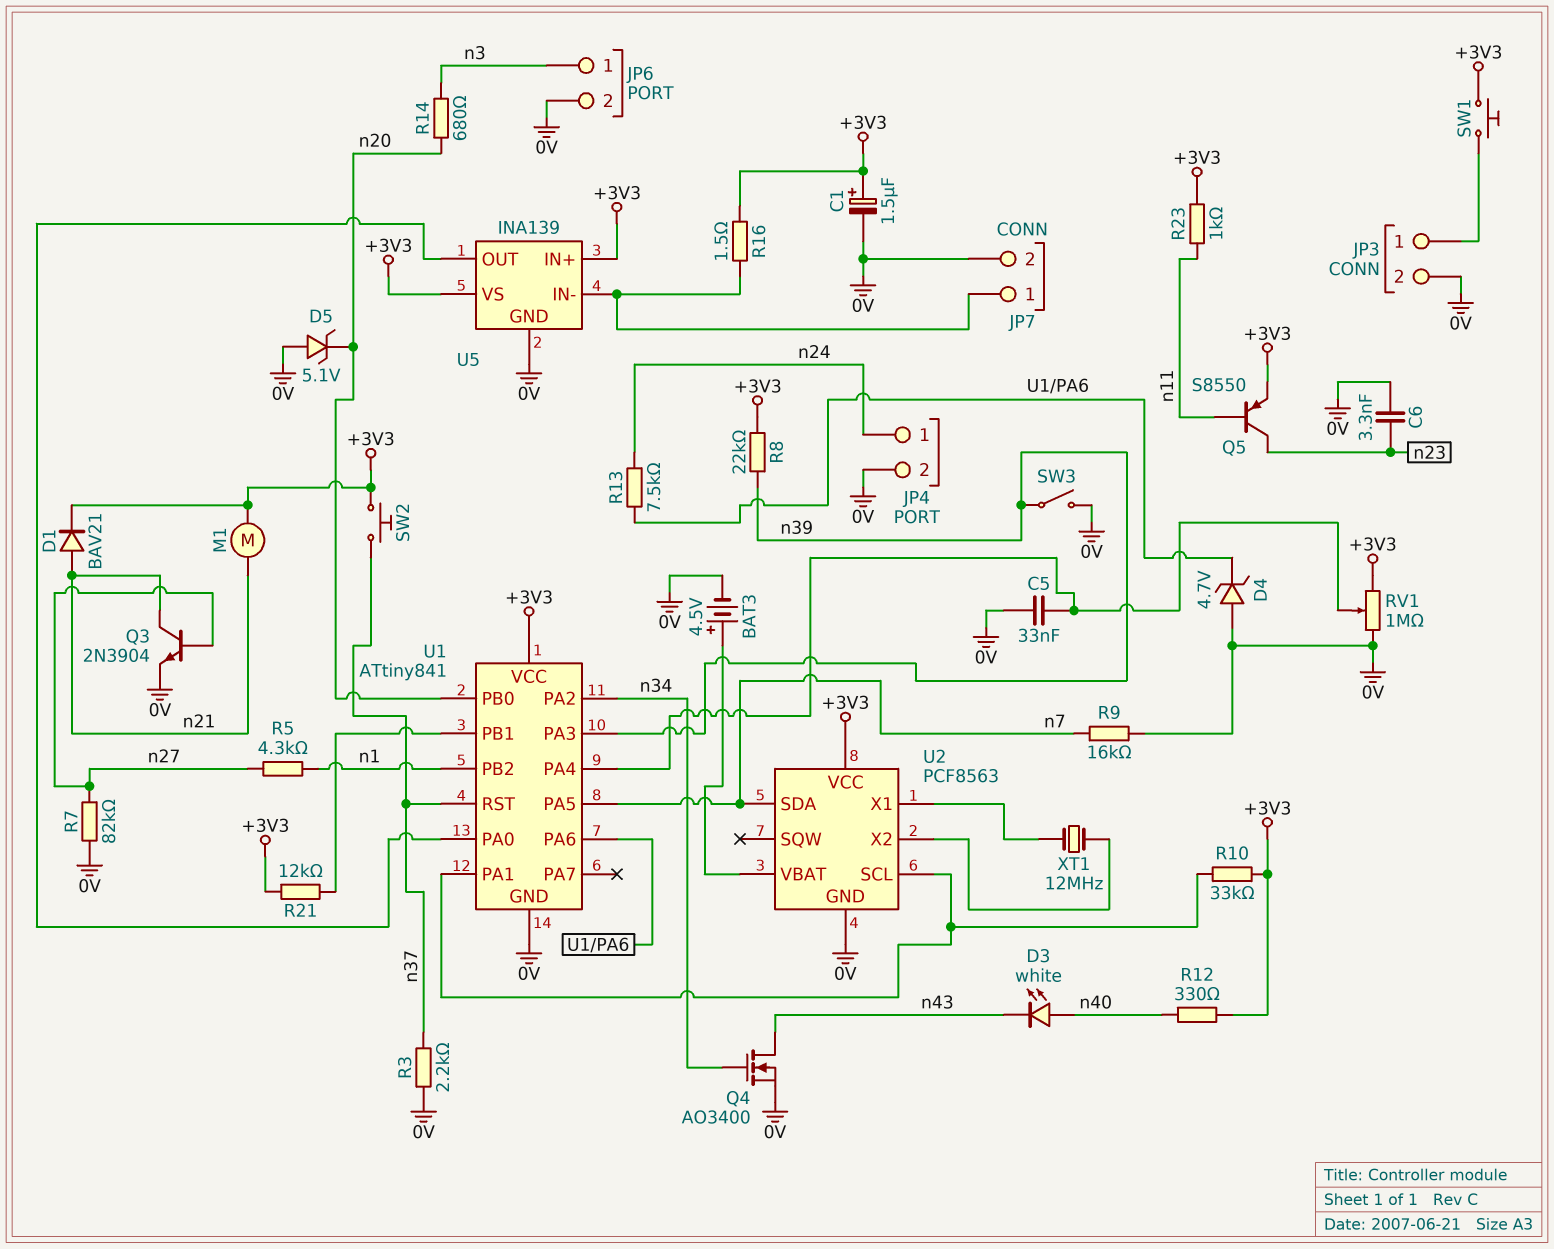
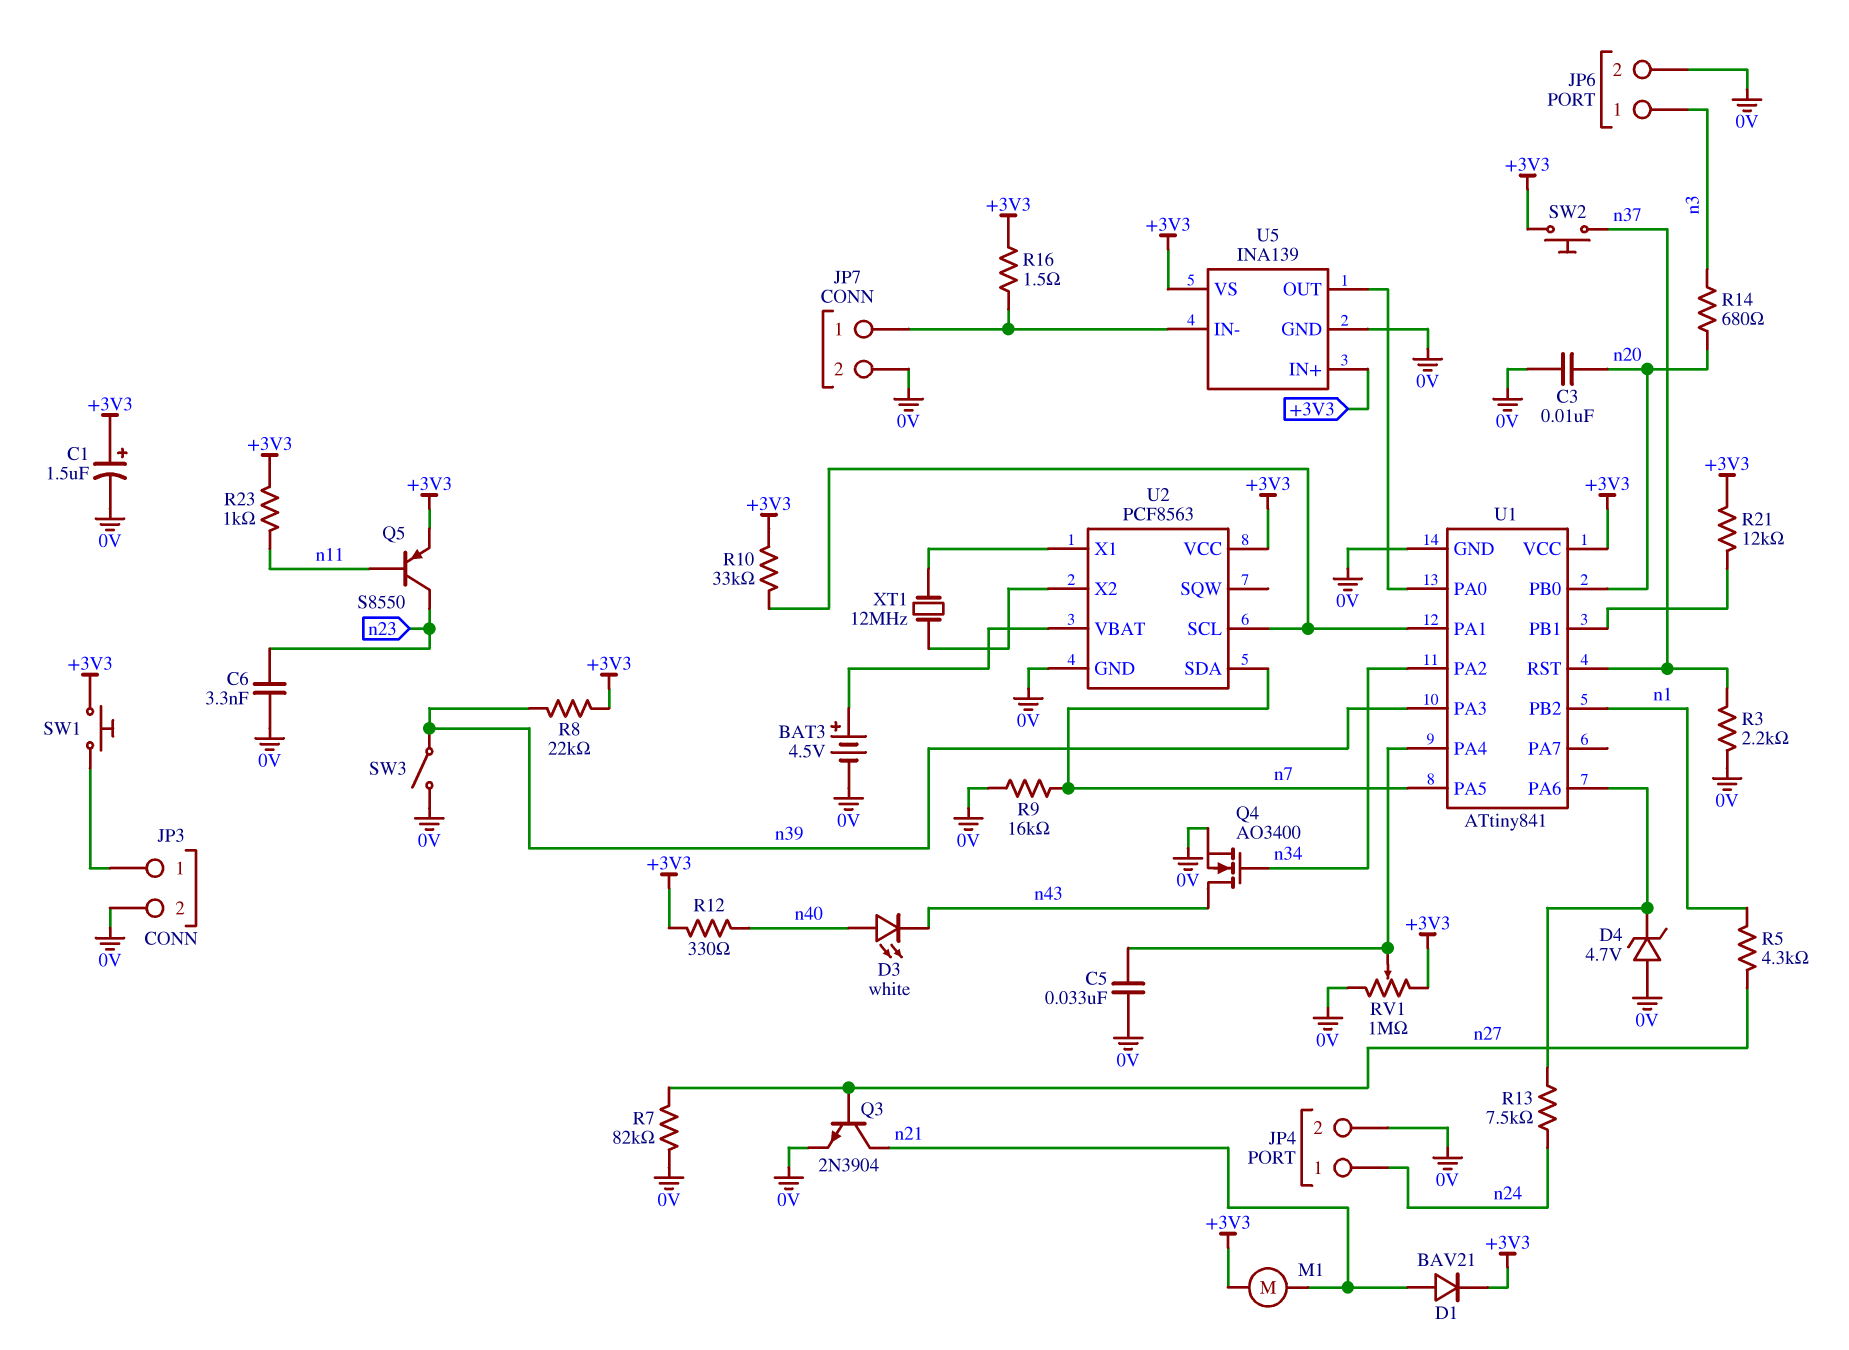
C3: none -> 10nF (0V, n20)
D5: zener 5.1V (A 0V, K n20) -> none

